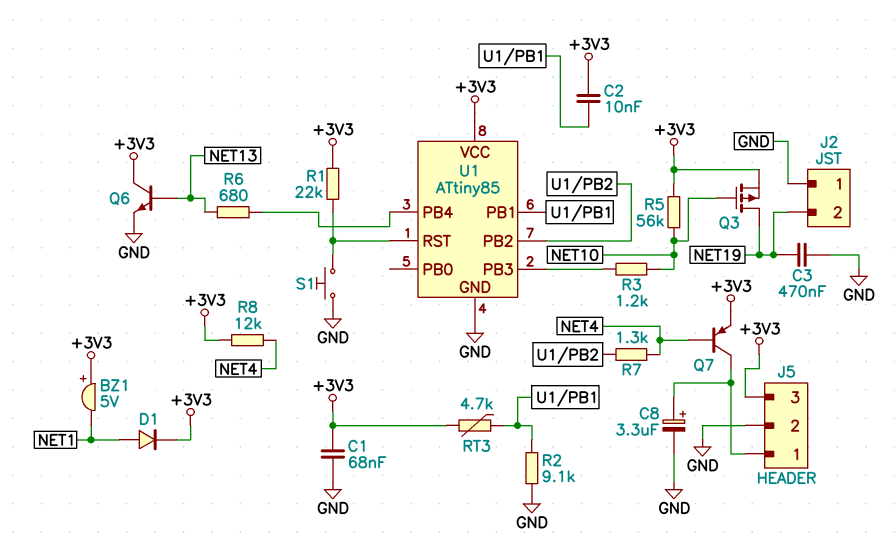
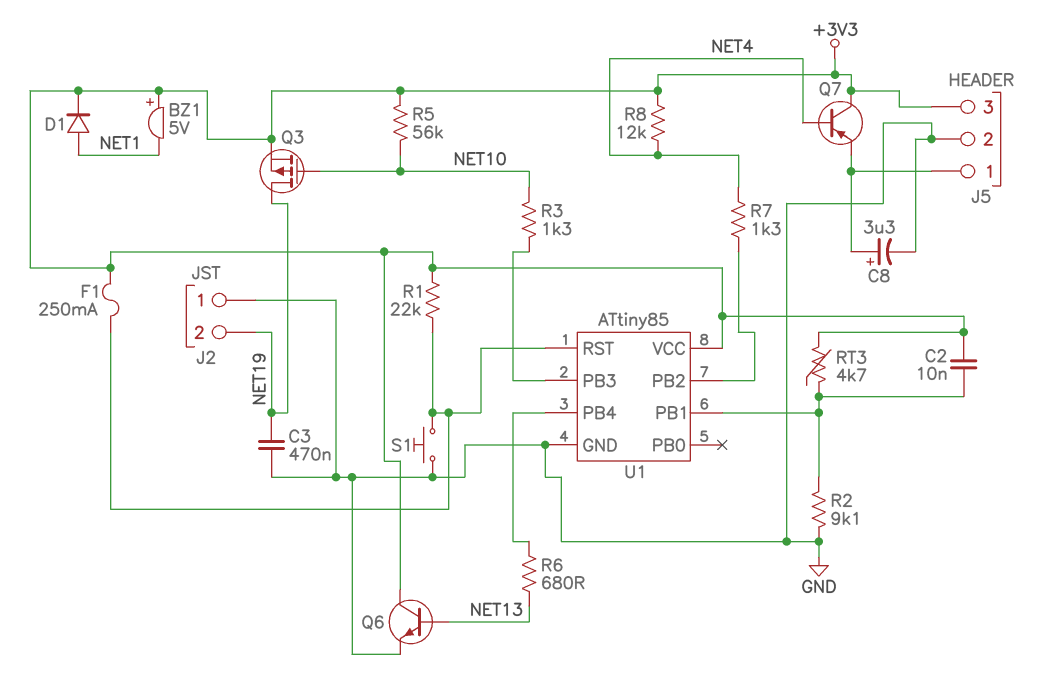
C1: 68nF (+3V3, GND) -> none
F1: none -> 250mA (+3V3, U1/RST)
Q7: PNP (B NET4, C J5/1, E +3V3) -> PNP (B NET4, C +3V3, E J5/1)
R3: 1.2k (NET10, U1/PB3) -> 1.3k (NET10, U1/PB3)

